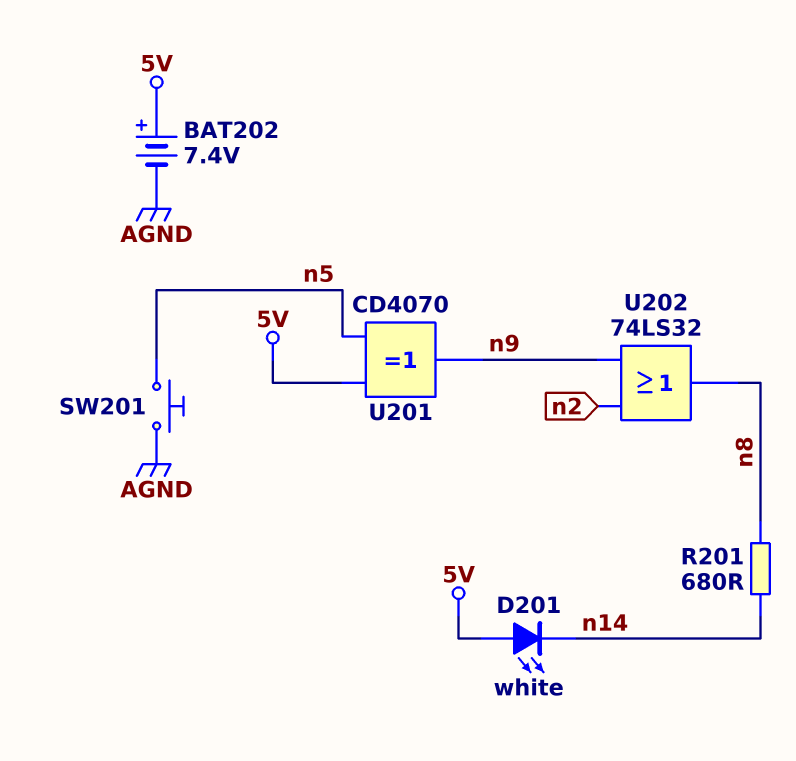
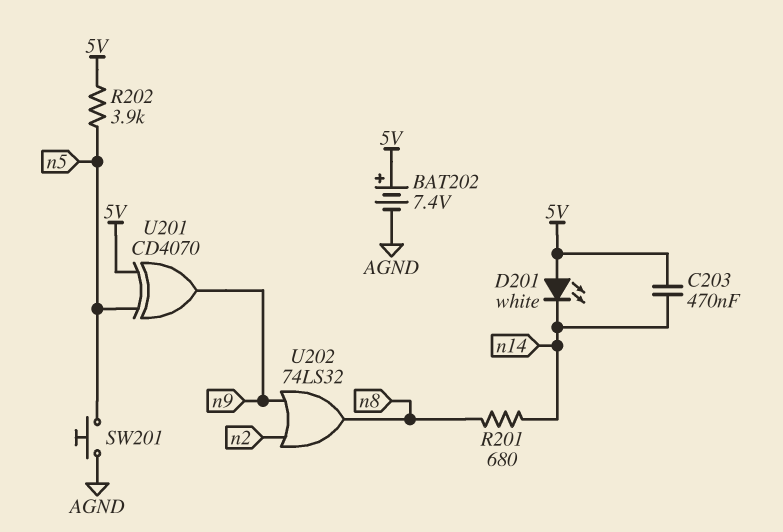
C203: none -> 470nF (5V, n14)
R202: none -> 3.9k (5V, n5)

